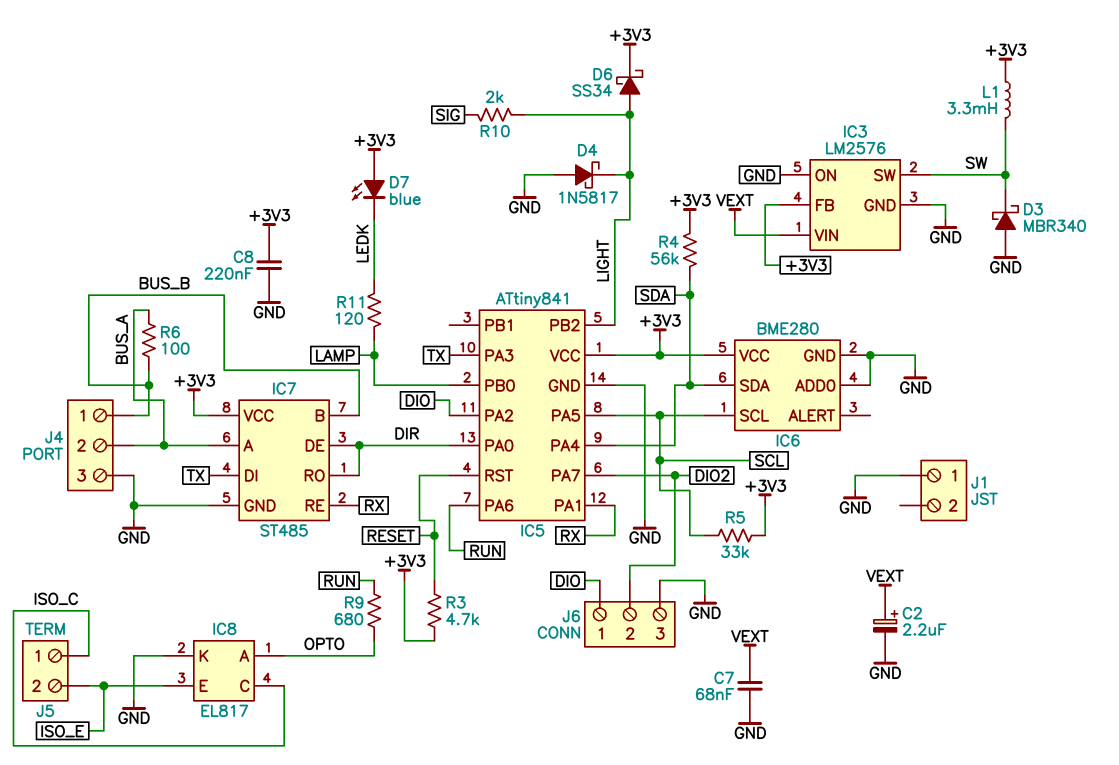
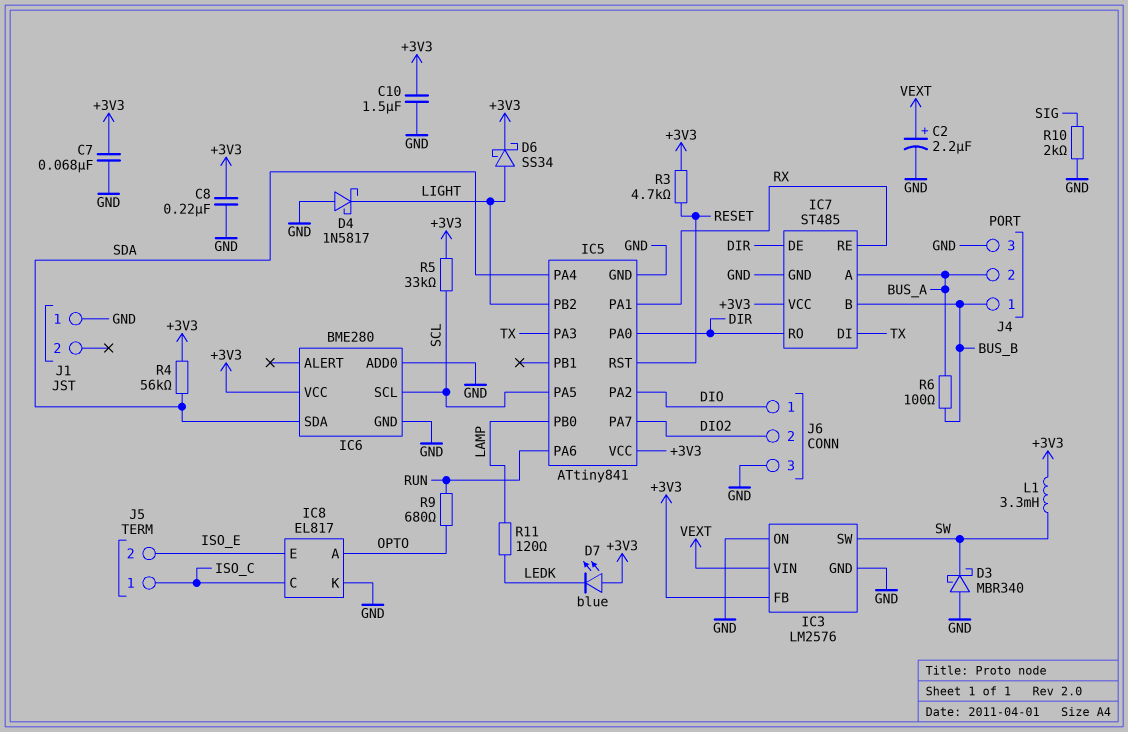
C7: 68nF (GND, VEXT) -> 68nF (+3V3, GND)
C10: none -> 1.5uF (+3V3, GND)
R10: 2k (LIGHT, SIG) -> 2k (GND, SIG)

